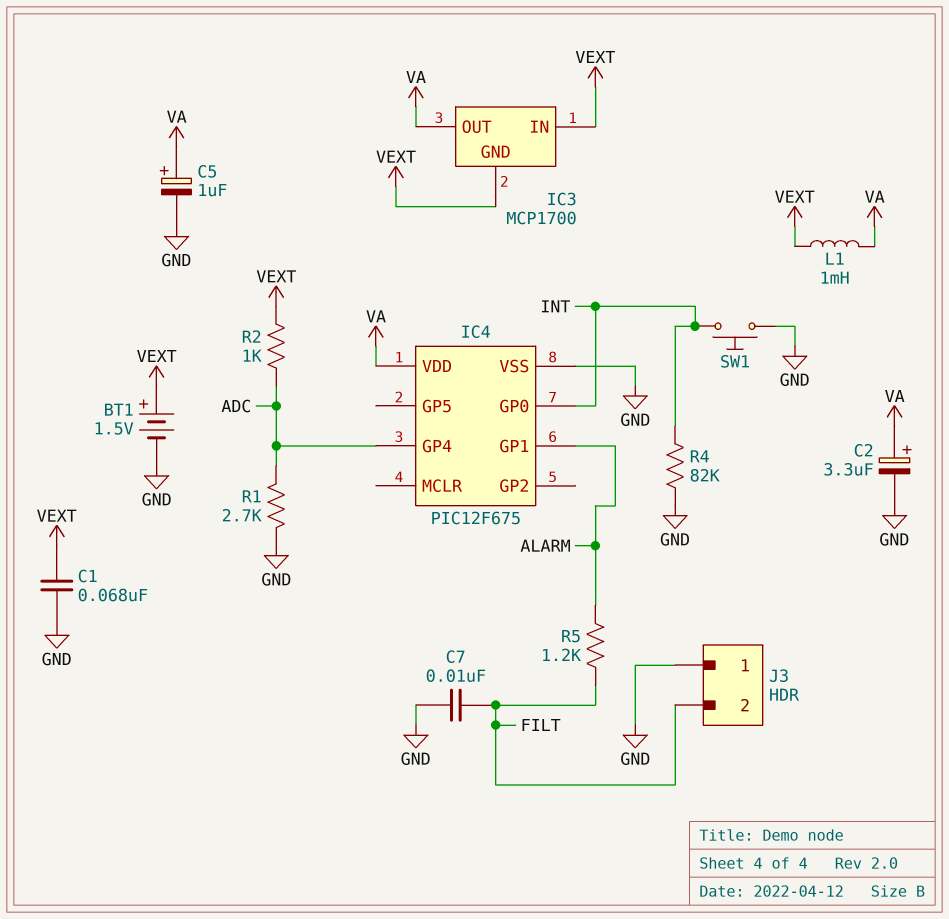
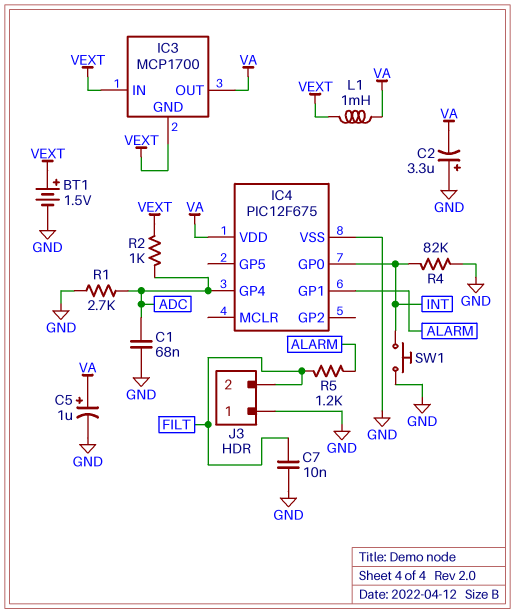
C1: 68nF (GND, VEXT) -> 68nF (ADC, GND)
C2: 3.3uF (plus VA, minus GND) -> 3.3uF (plus GND, minus VA)

